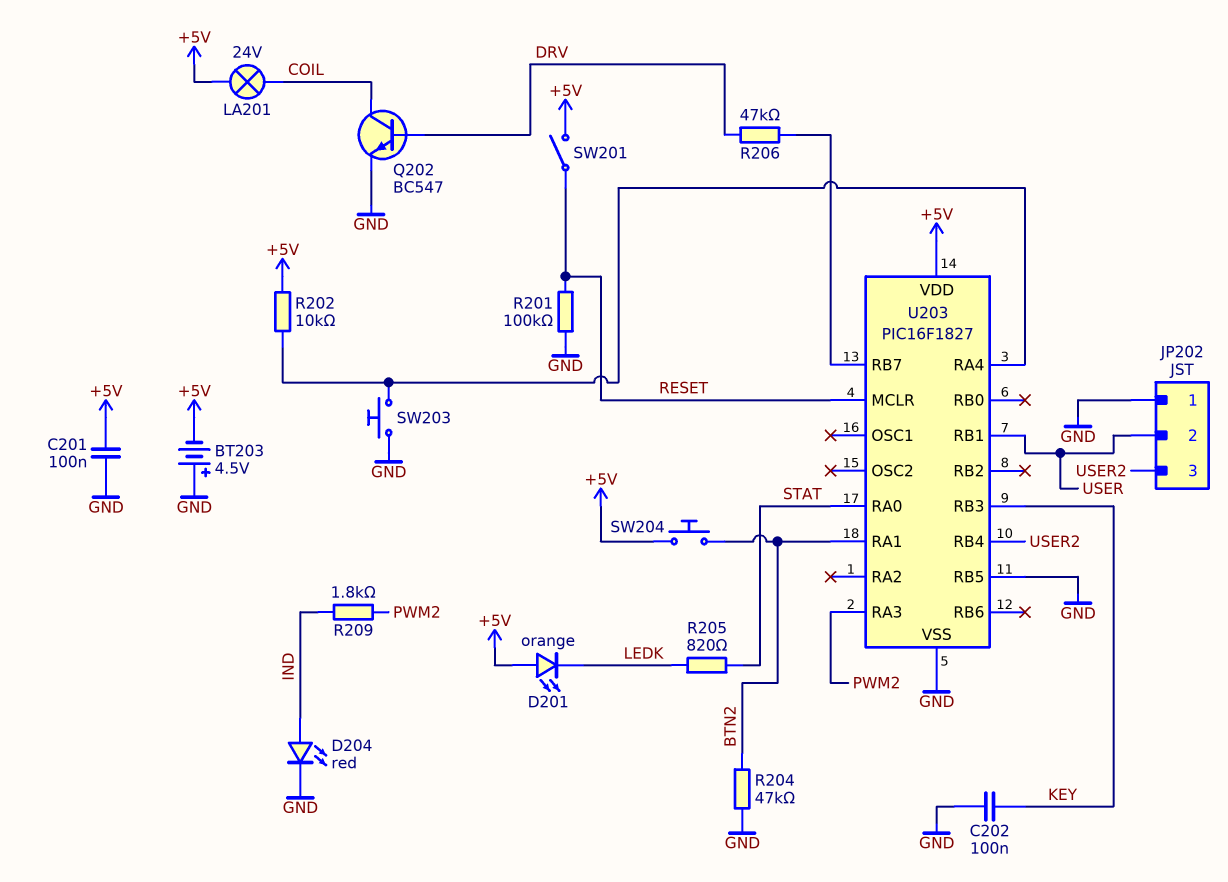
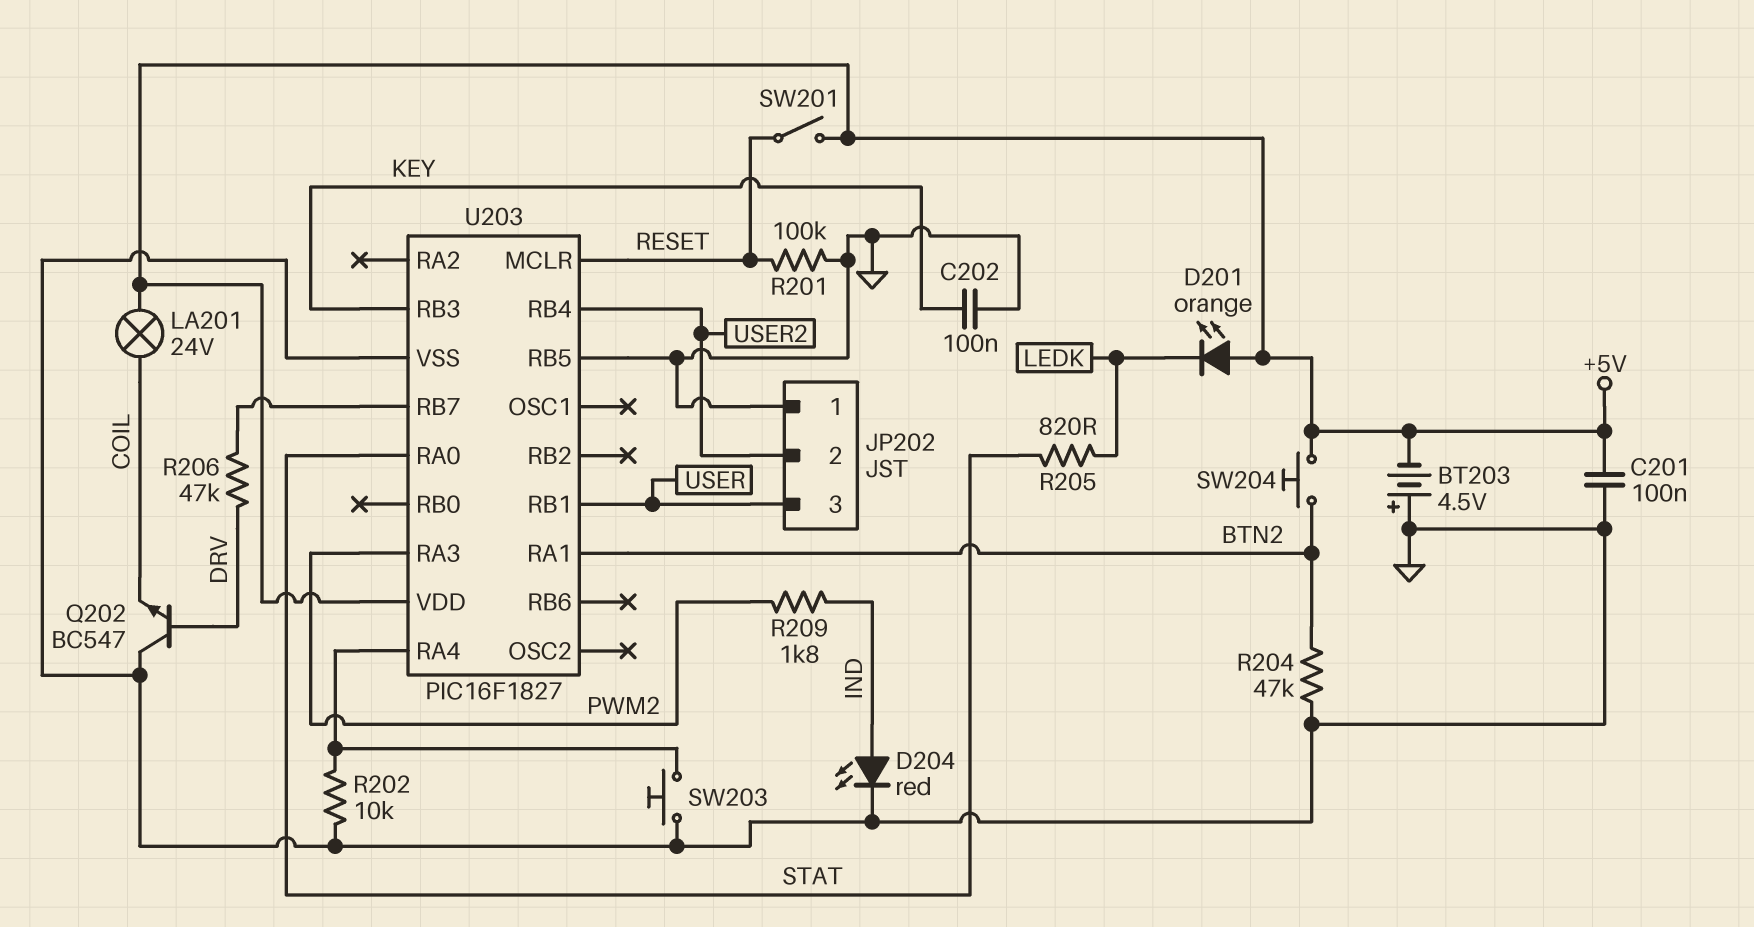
JP202 pin 2: USER -> USER2
JP202 pin 3: USER2 -> USER
Q202: NPN BC547 (B DRV, C COIL, E GND) -> NPN BC547 (B DRV, C GND, E COIL)
R202: 10k (+5V, U203/RA4) -> 10k (GND, U203/RA4)

